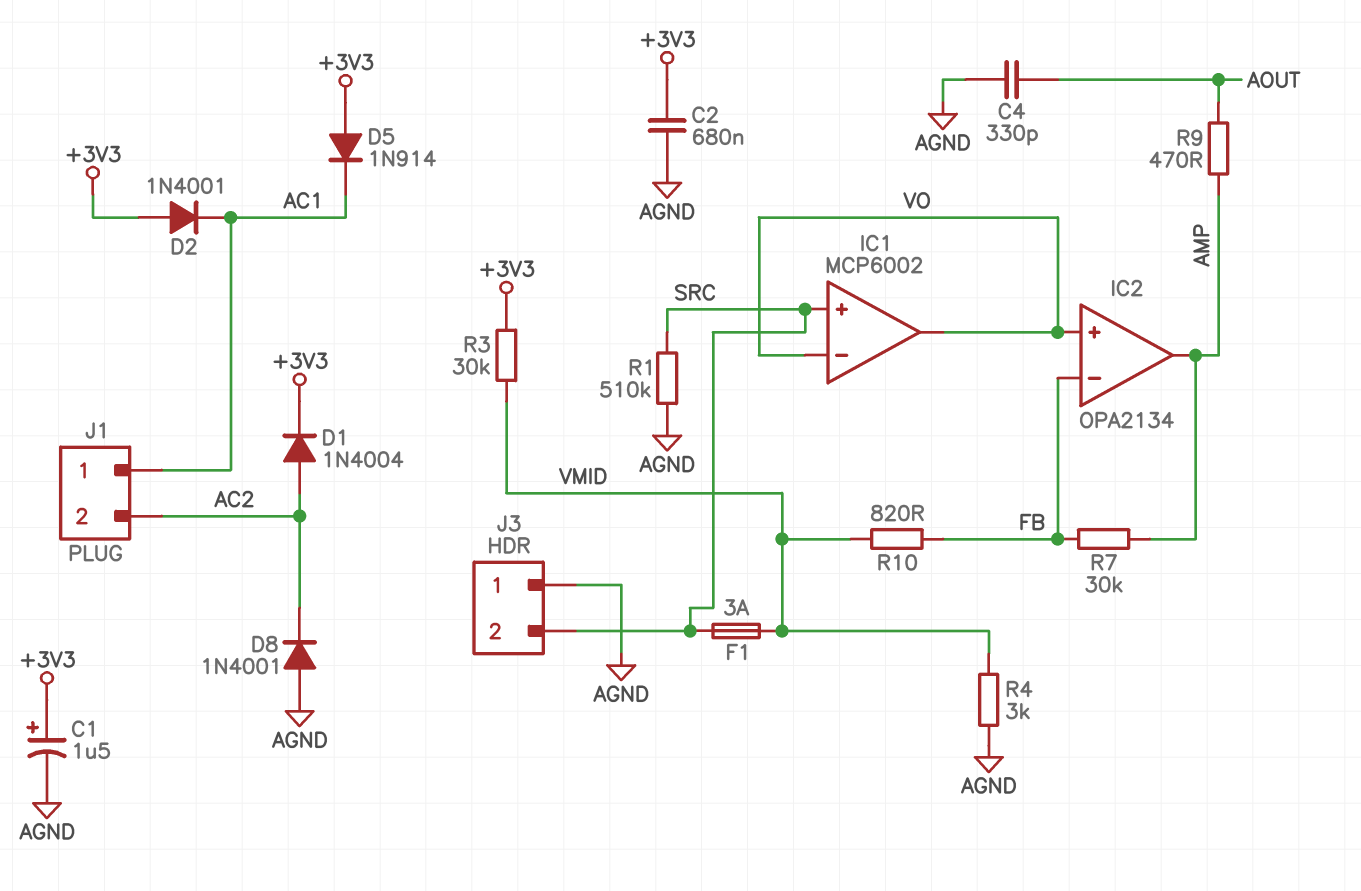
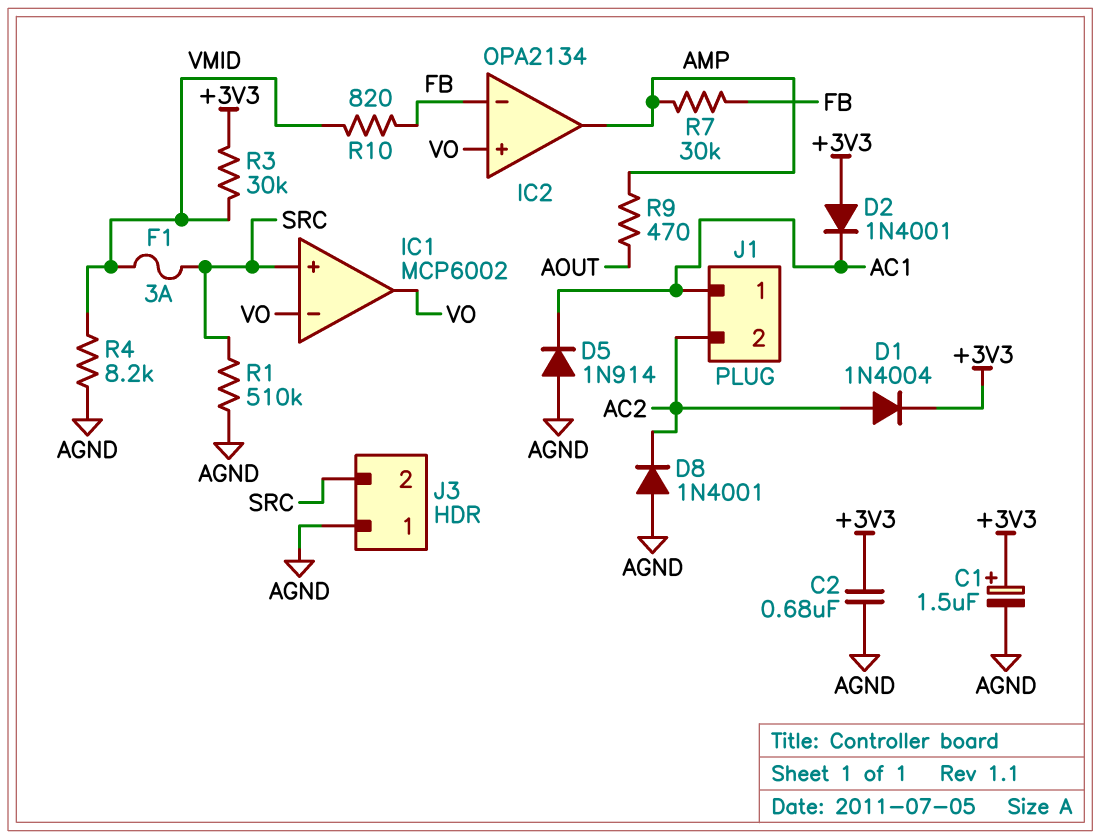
C4: 330pF (AGND, AOUT) -> none
D5: diode 1N914 (A +3V3, K AC1) -> diode 1N914 (A AGND, K AC1)
R4: 3k (AGND, VMID) -> 8.2k (AGND, VMID)

